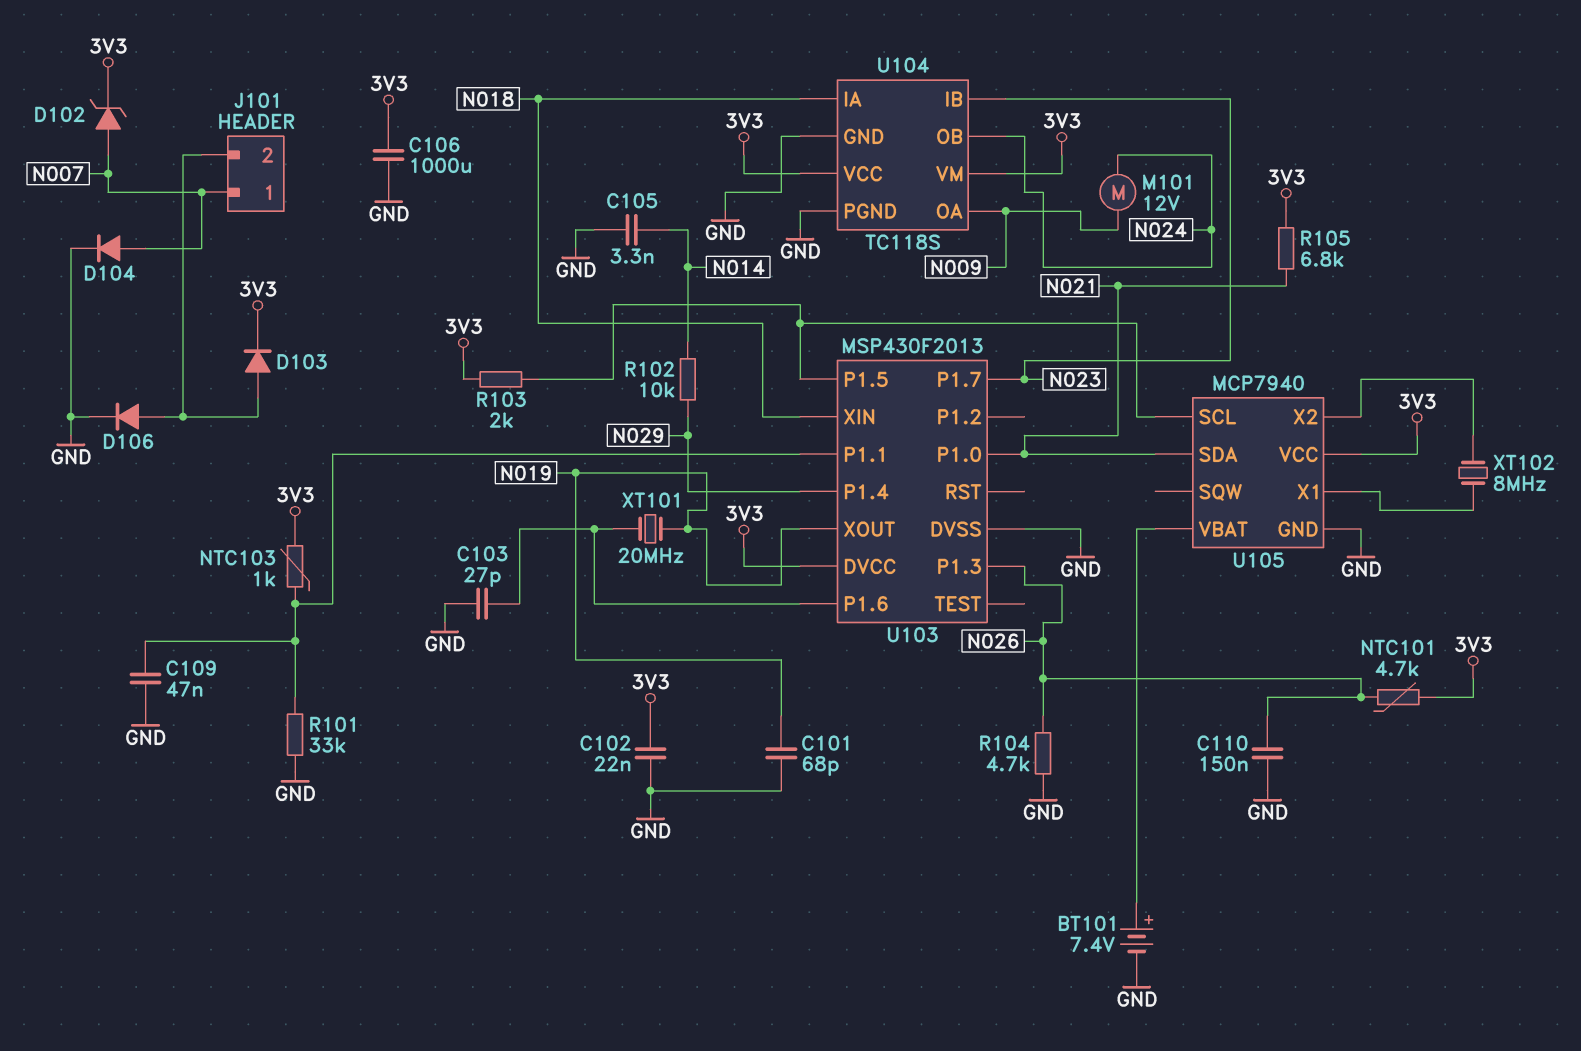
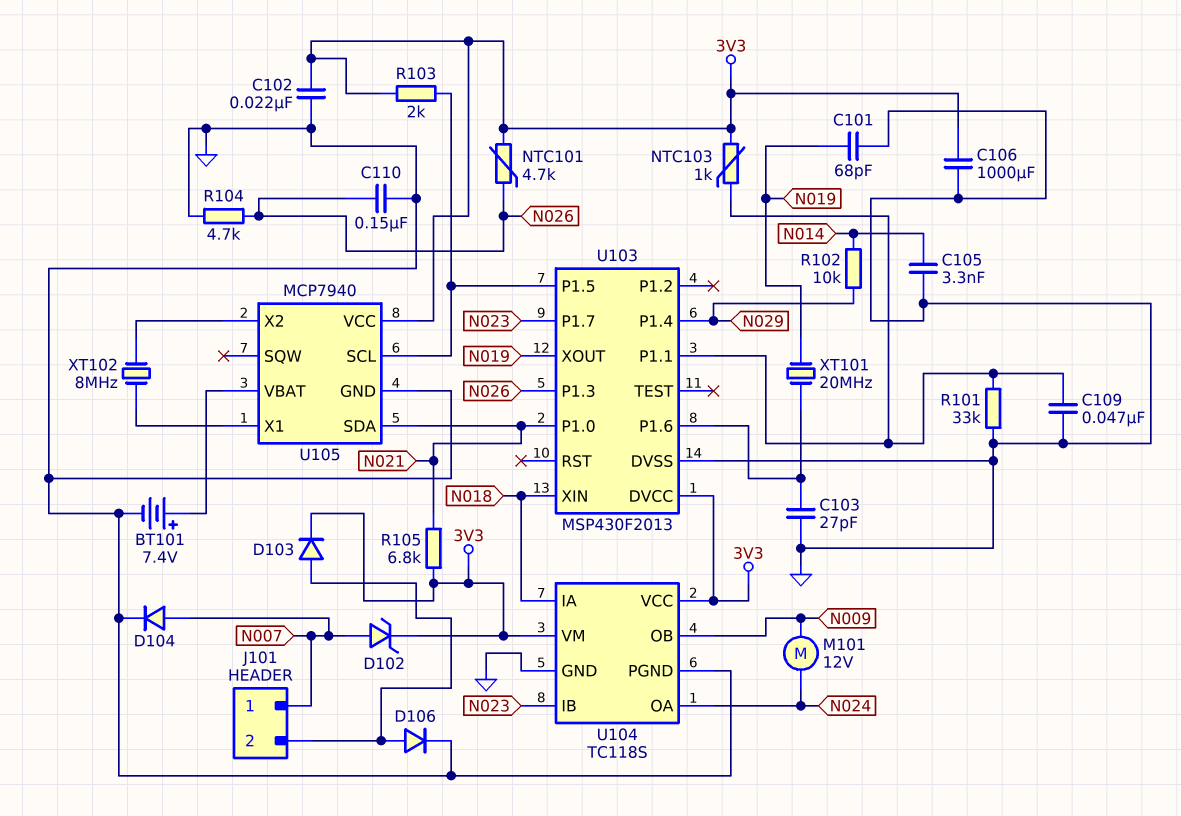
U104 pin OA: N009 -> N024
U104 pin OB: N024 -> N009

